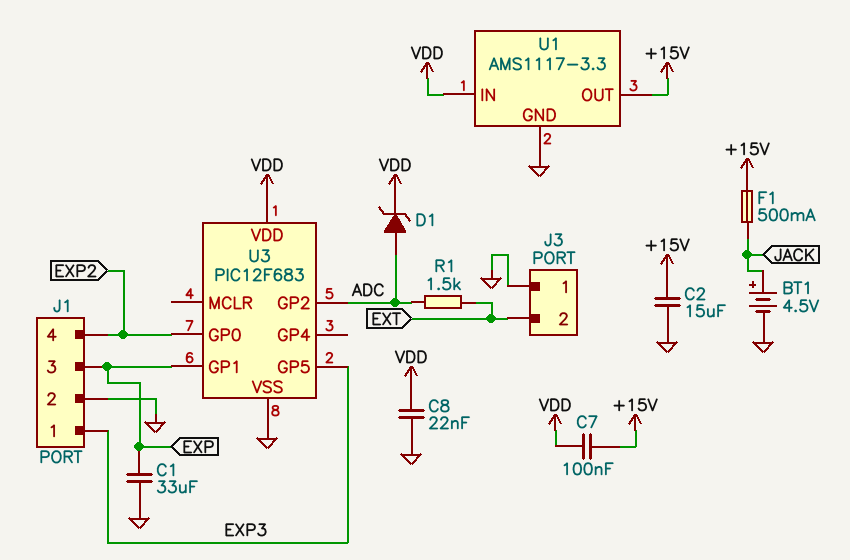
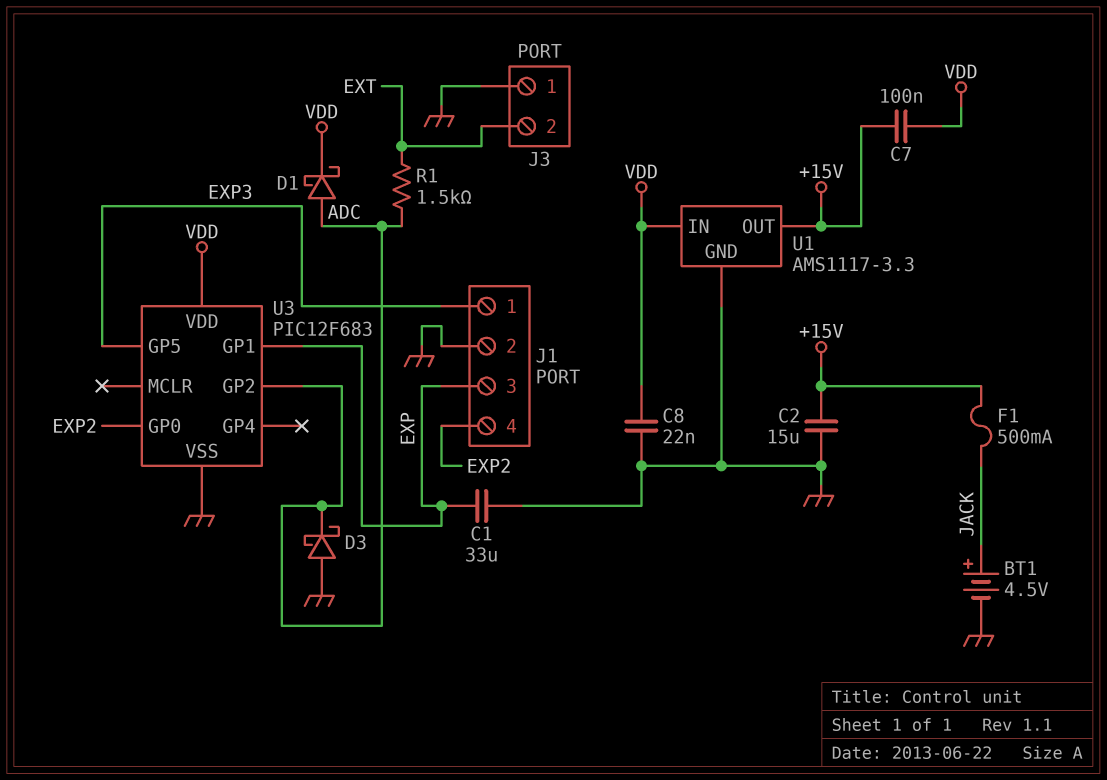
D1: zener (A ADC, K VDD) -> schottky (A ADC, K VDD)
D3: none -> schottky (A GND, K ADC)

